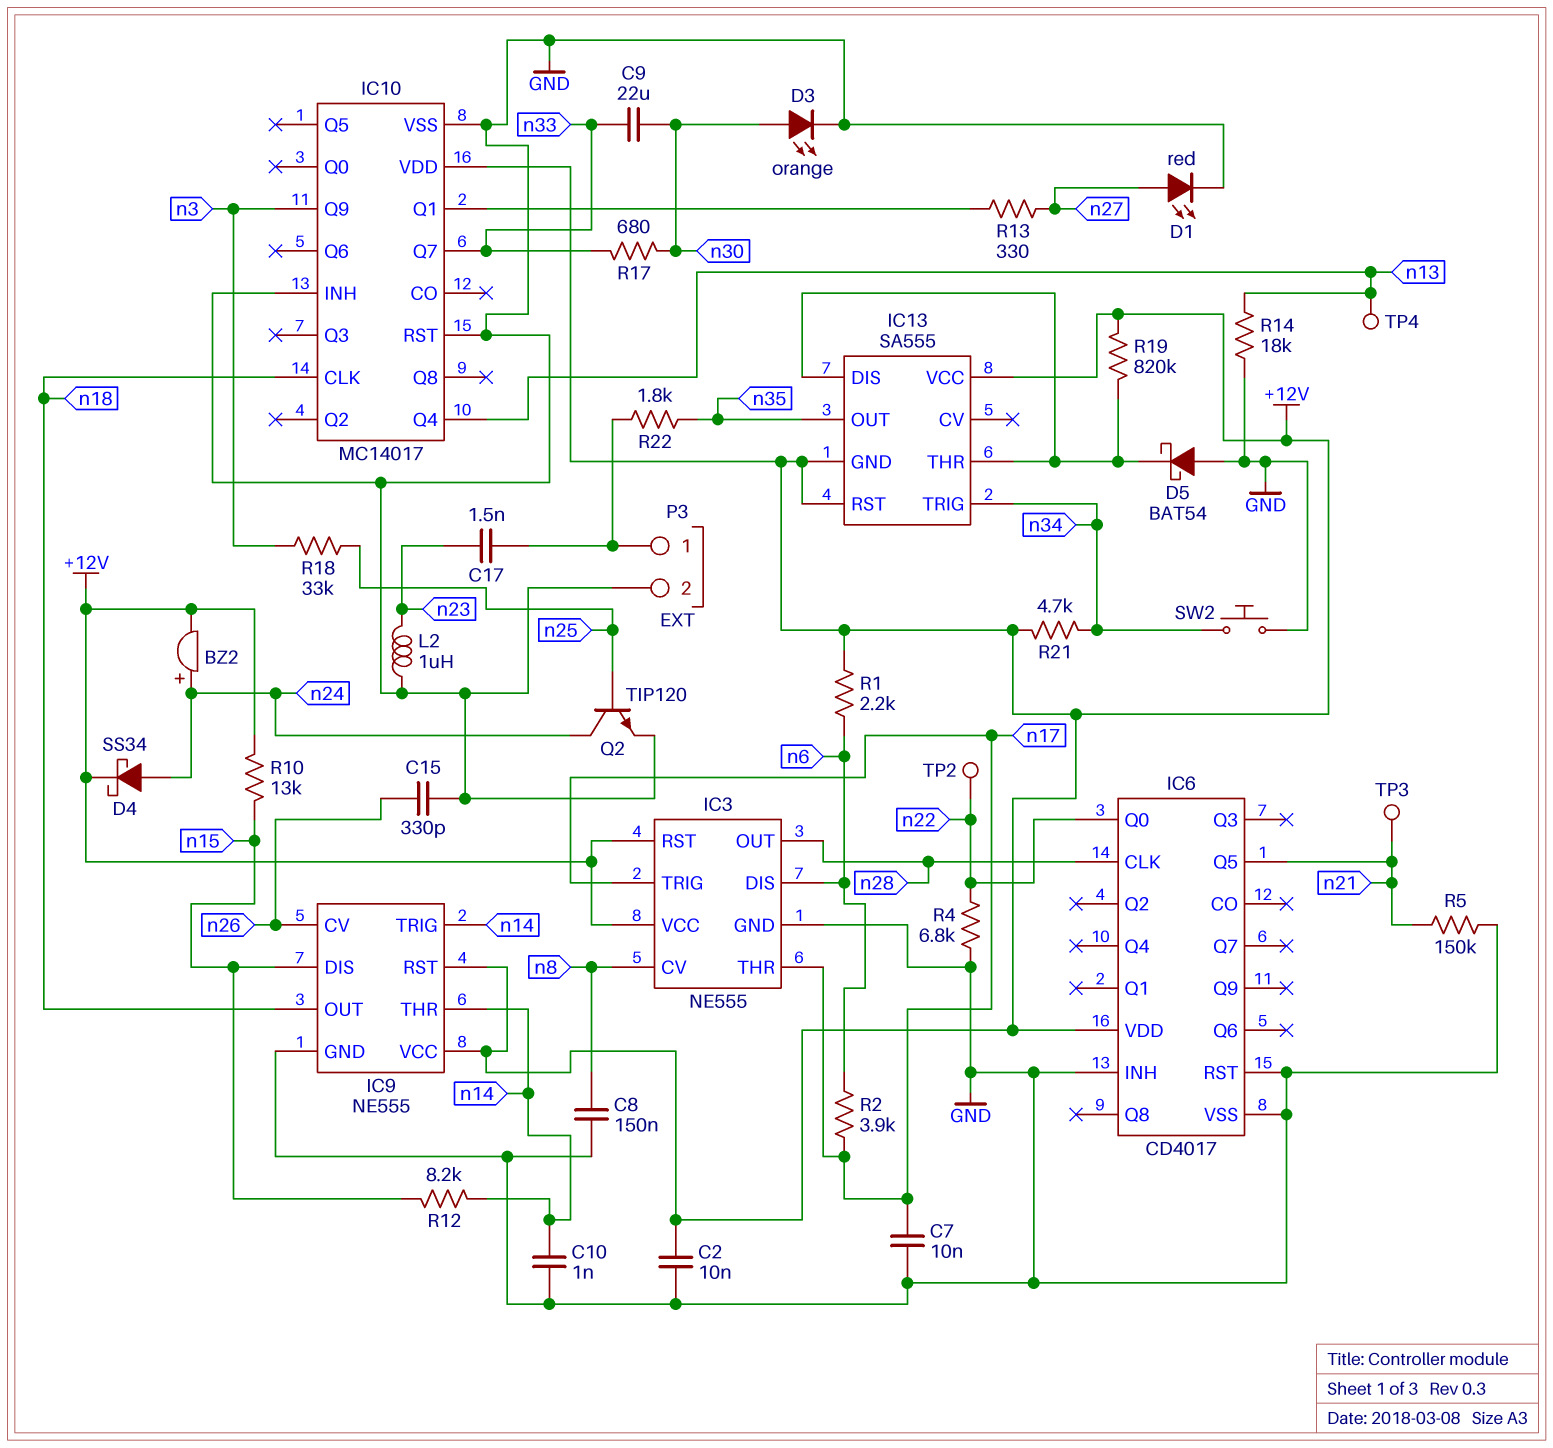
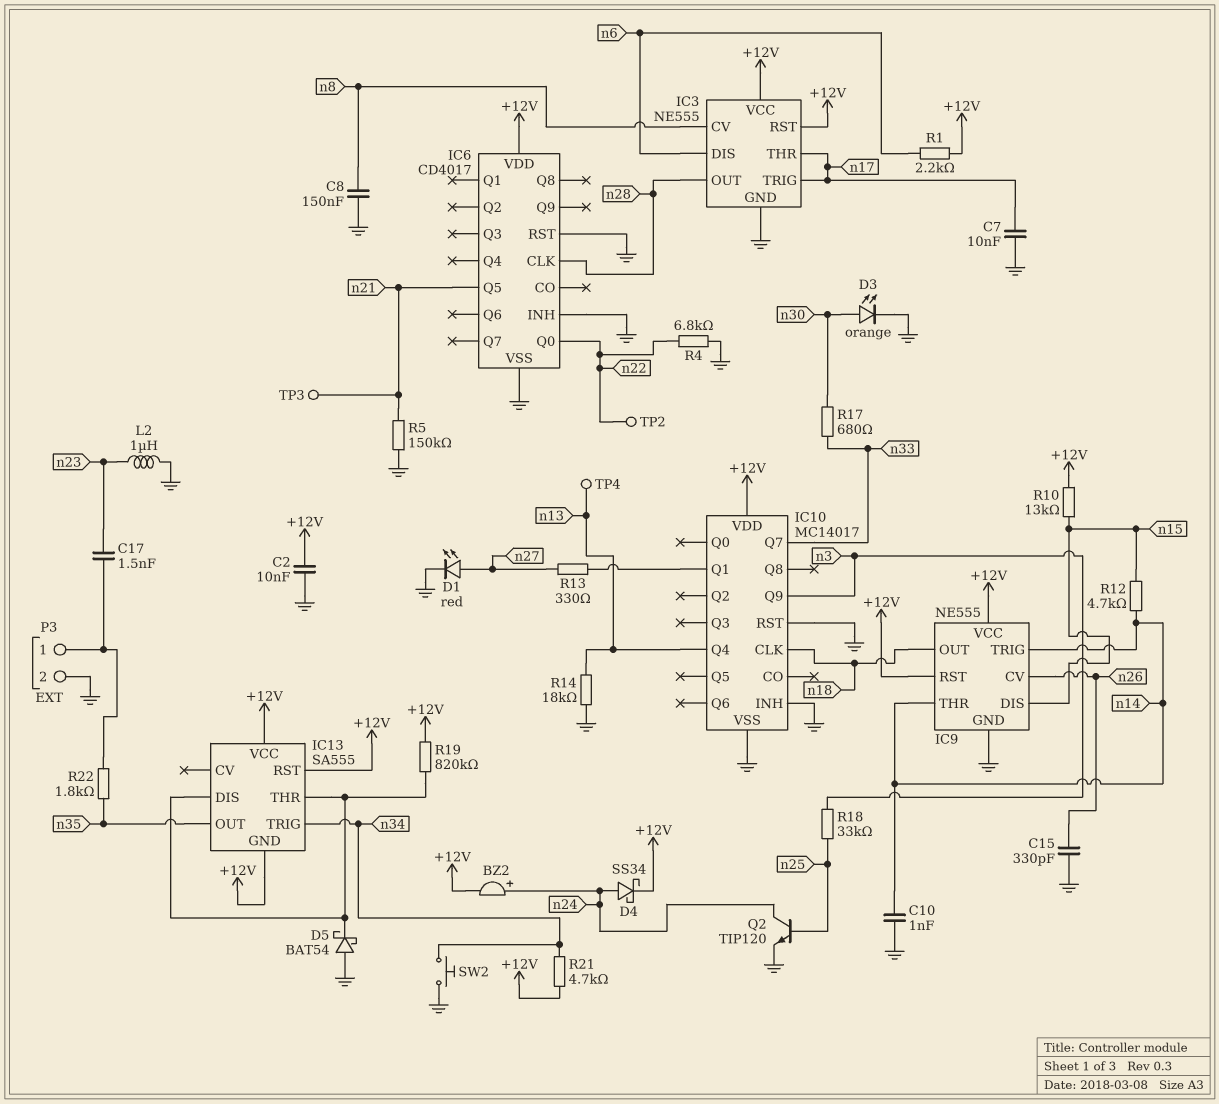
C9: 22uF (n30, n33) -> none
R2: 3.9k (n6, n17) -> none
R12: 8.2k (n14, n15) -> 4.7k (n14, n15)

